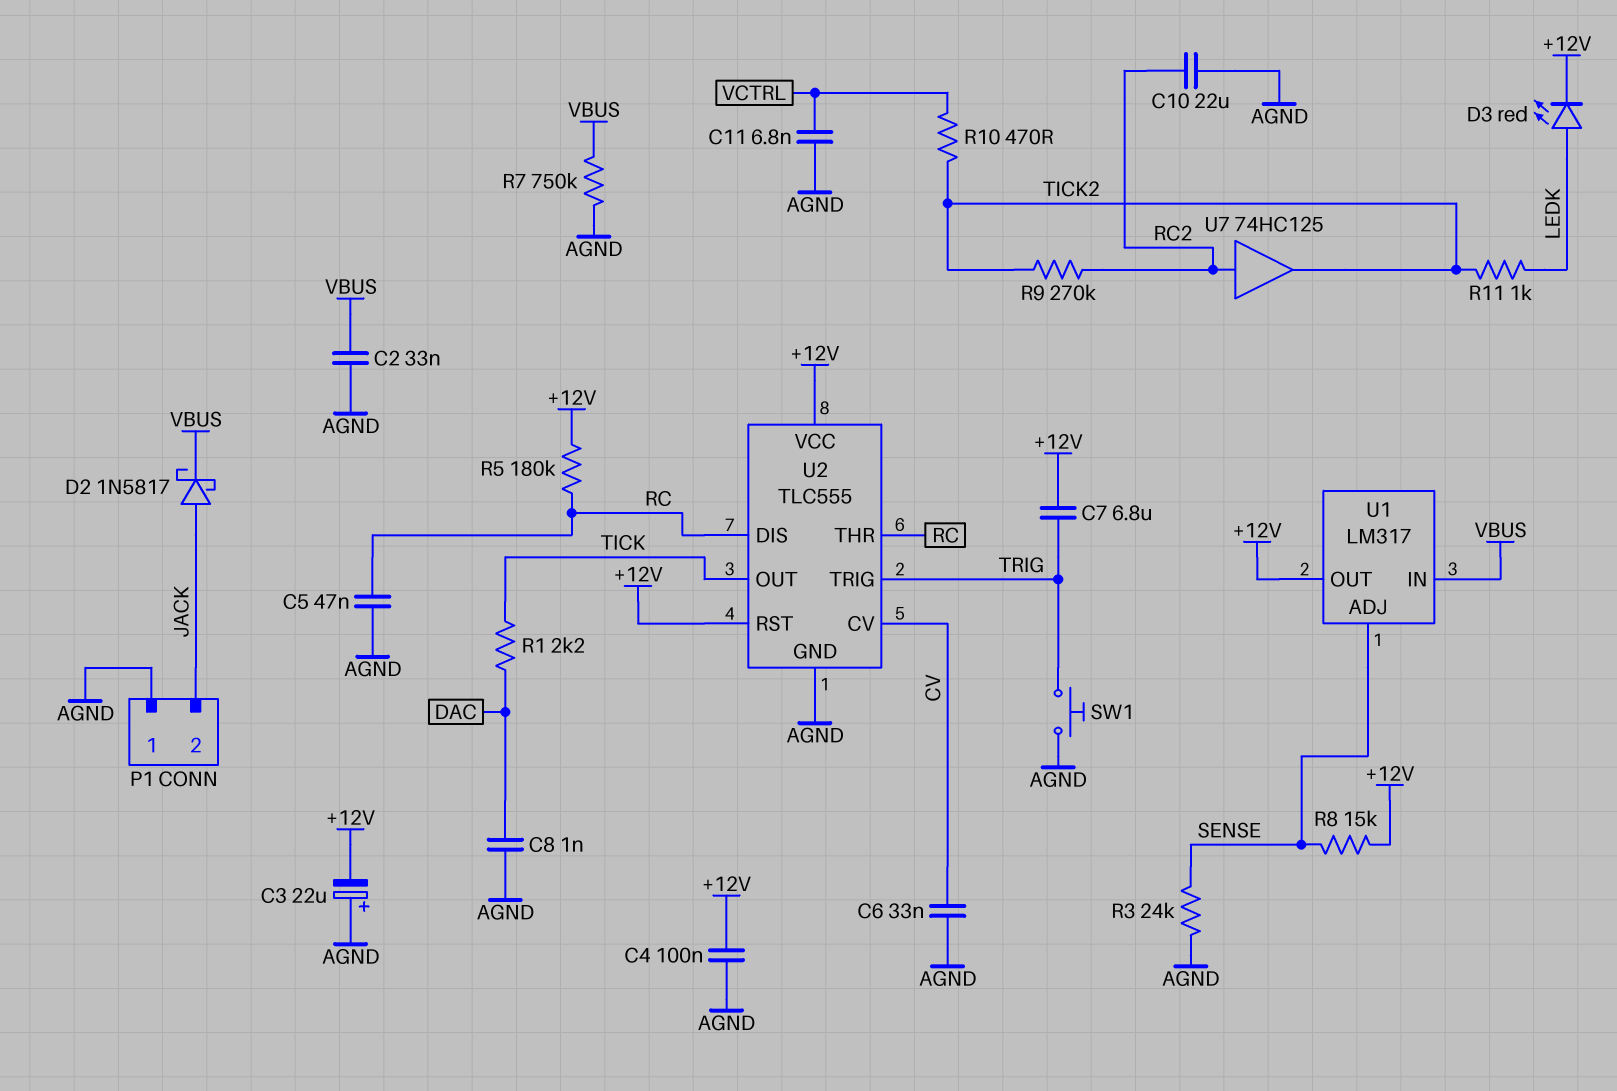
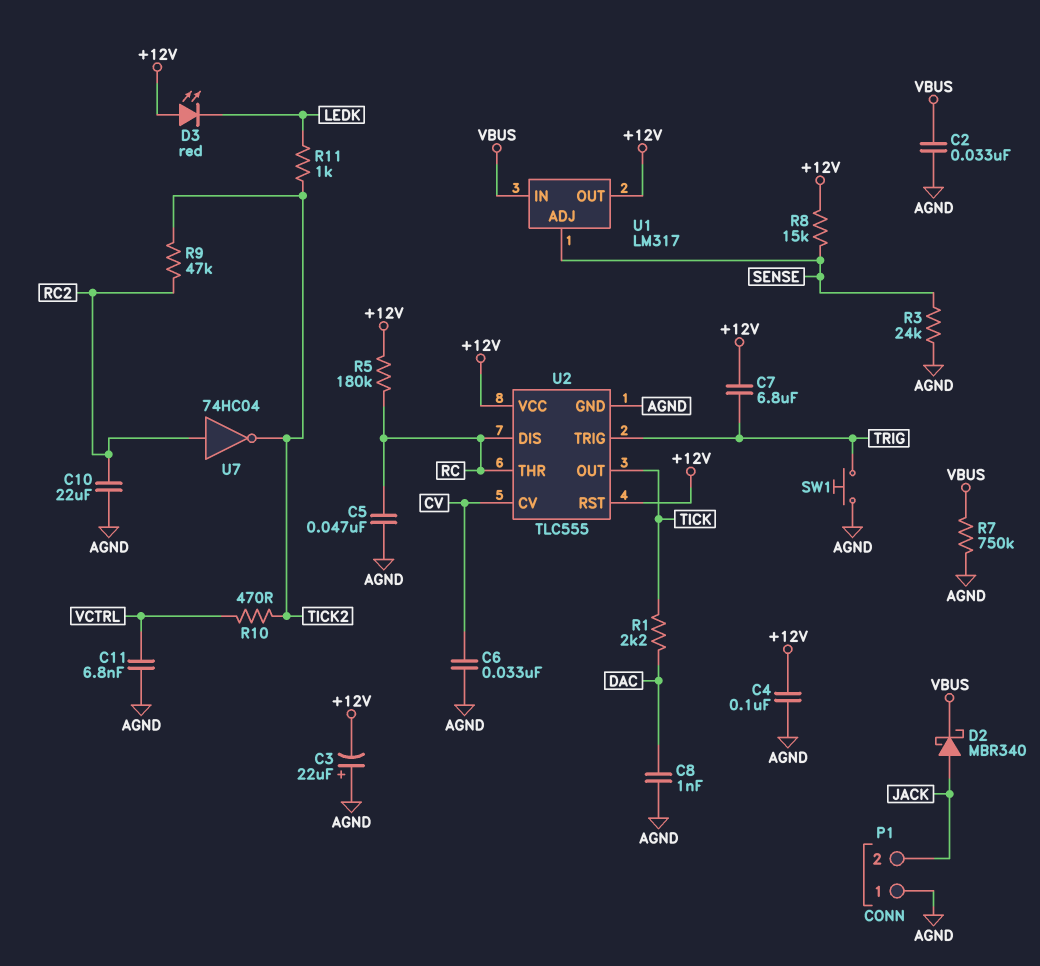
D2: schottky 1N5817 (A JACK, K VBUS) -> schottky MBR340 (A JACK, K VBUS)
D3: LED red (A LEDK, K +12V) -> LED red (A +12V, K LEDK)
R9: 270k (RC2, TICK2) -> 47k (RC2, TICK2)
U7: buffer 74HC125 (in RC2, out TICK2) -> NOT 74HC04 (in RC2, out TICK2)

